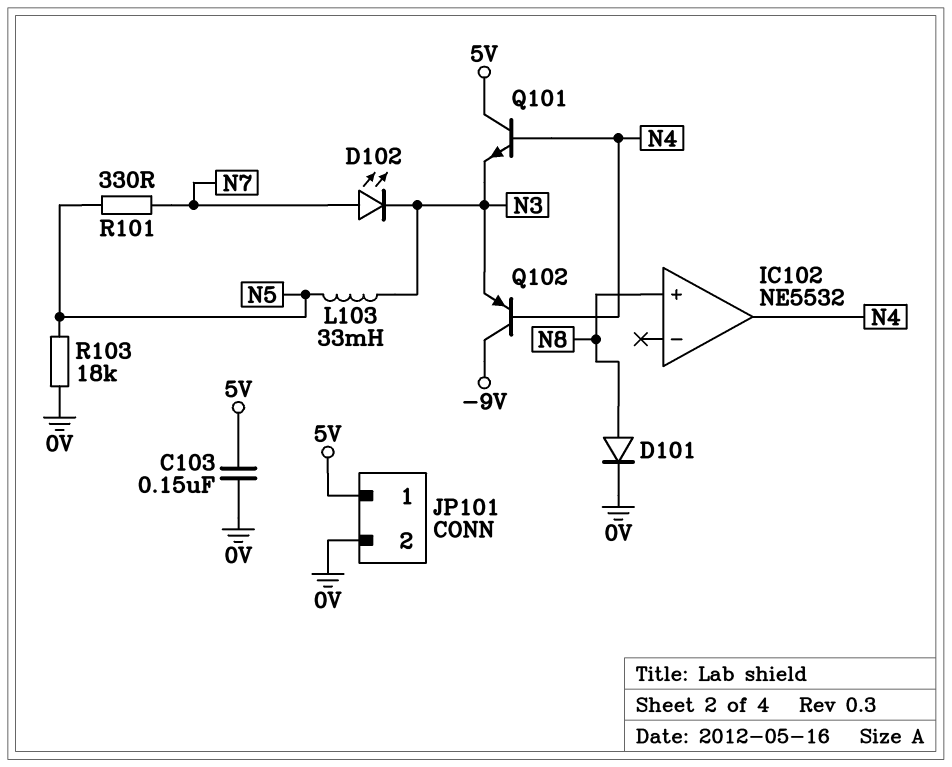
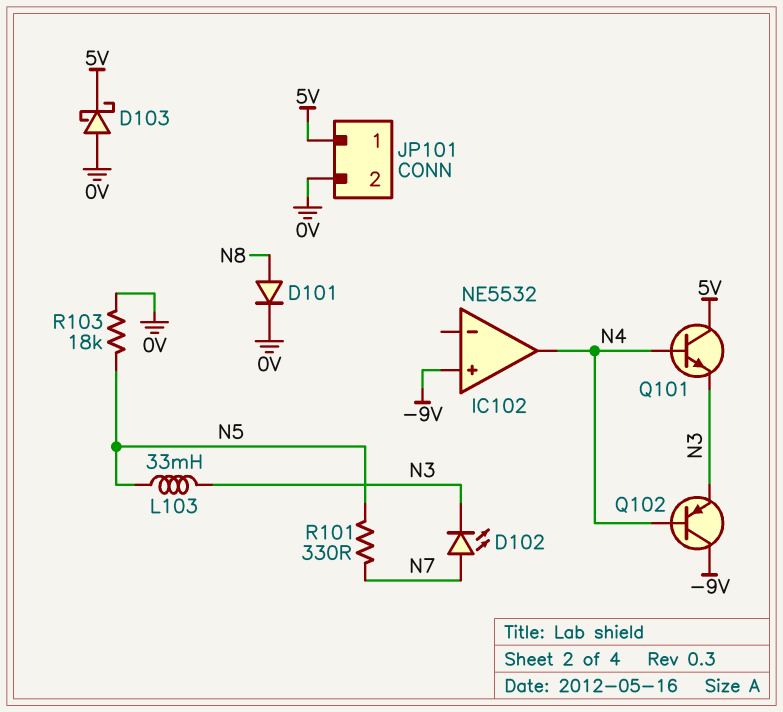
C103: 150nF (0V, 5V) -> none
D103: none -> schottky (A 0V, K 5V)
IC102 pin in+: N8 -> -9V

